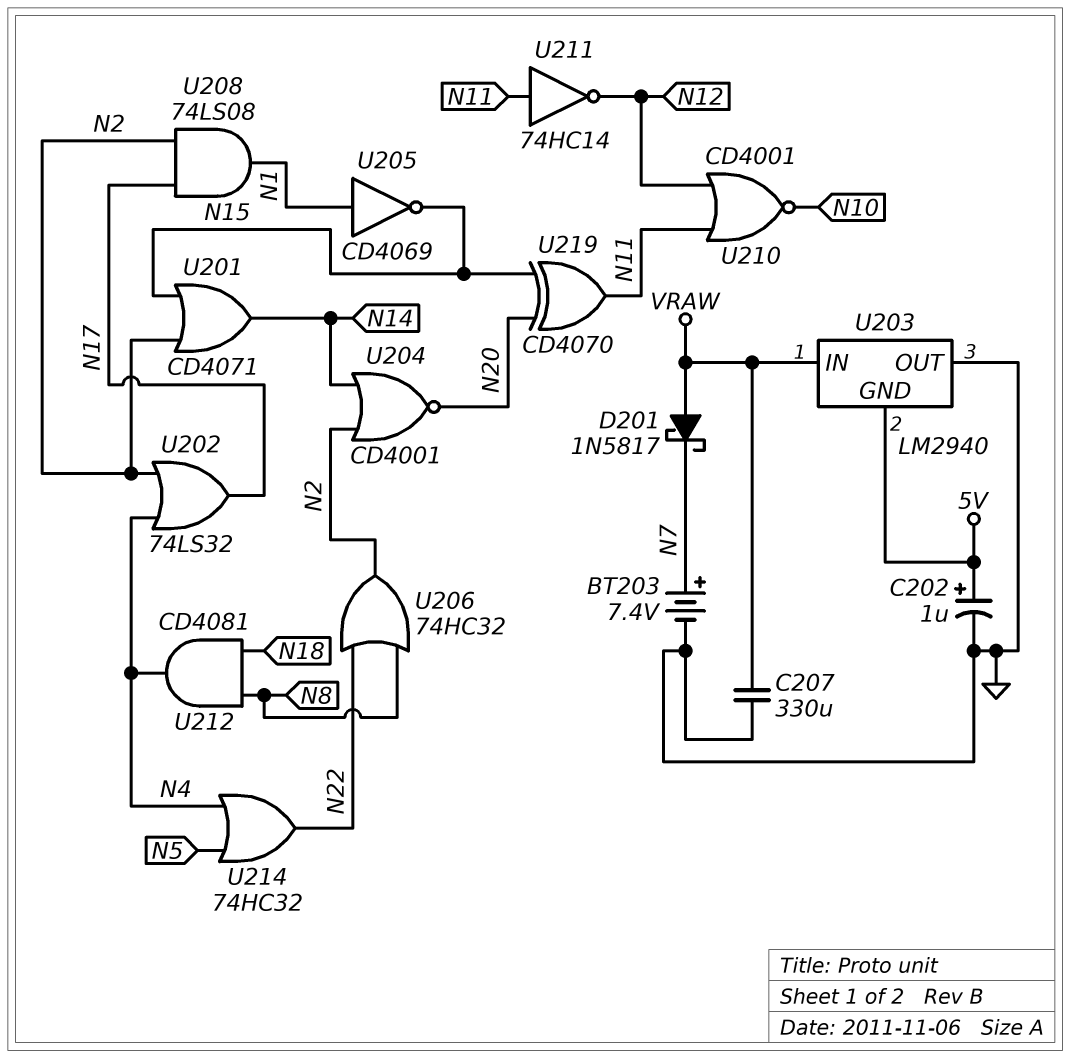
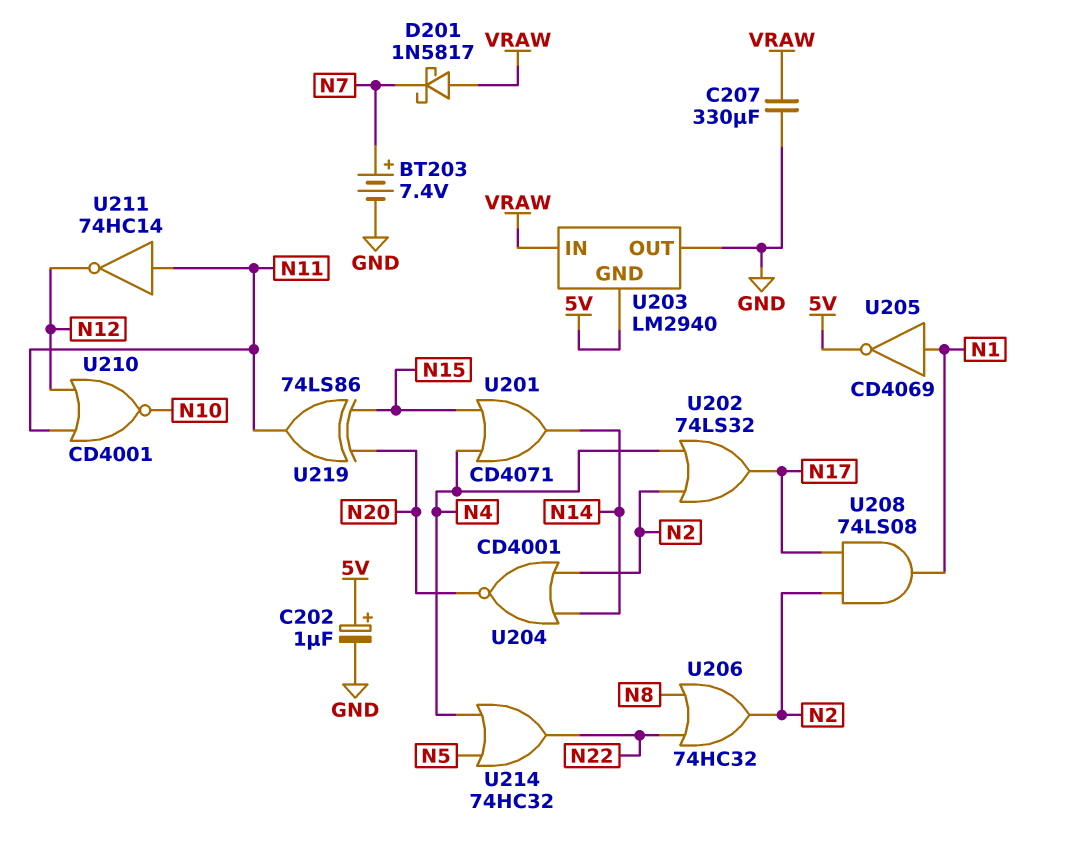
U201: OR CD4071 (in N2, in N15, out N14) -> OR CD4071 (in N4, in N15, out N14)
U205: NOT CD4069 (in N1, out N15) -> NOT CD4069 (in N1, out 5V)
U212: AND CD4081 (in N8, in N18, out N4) -> none
U219: XOR CD4070 (in N15, in N20, out N11) -> XOR 74LS86 (in N15, in N20, out N11)

